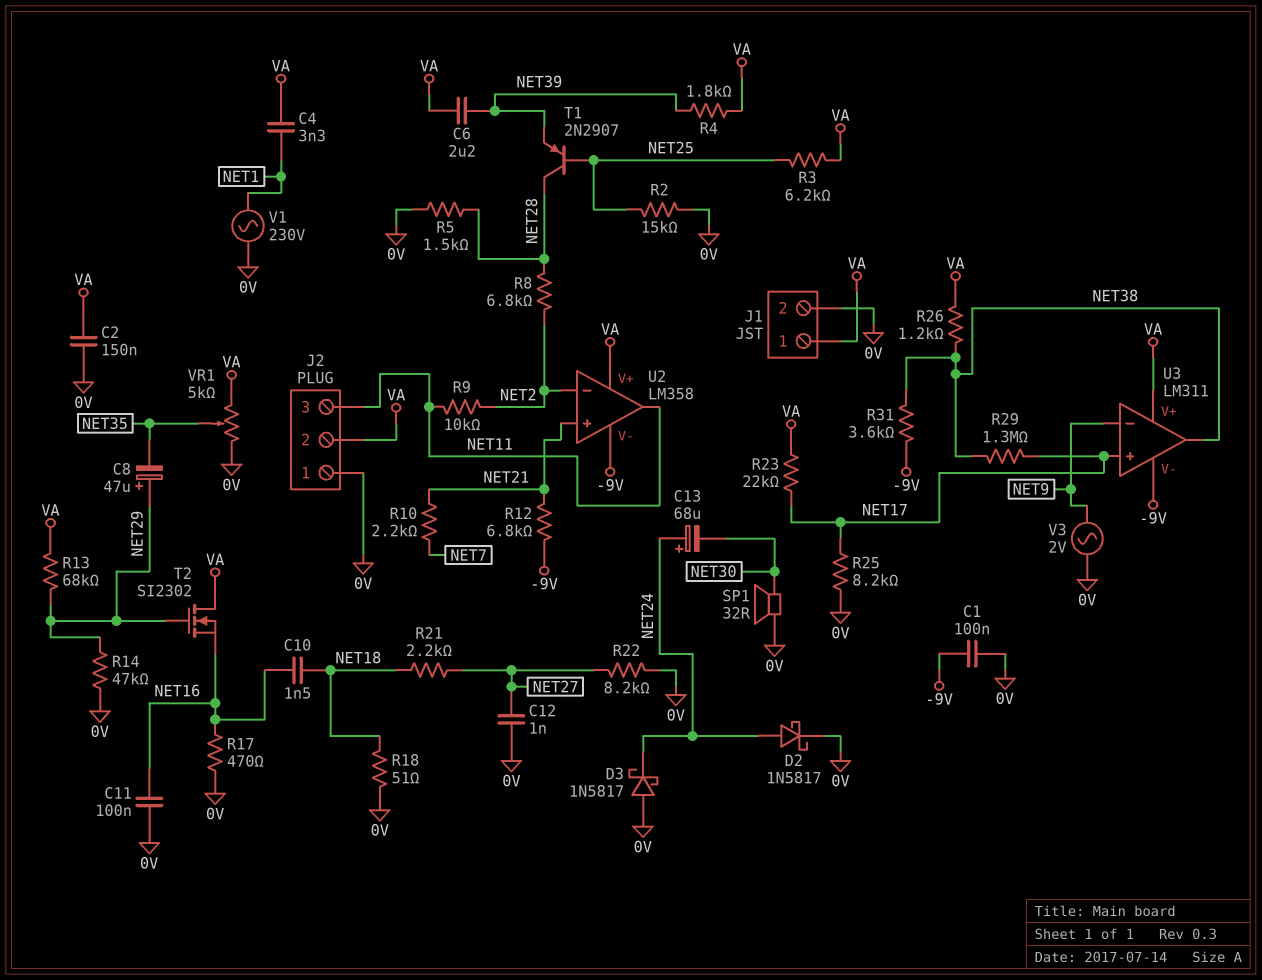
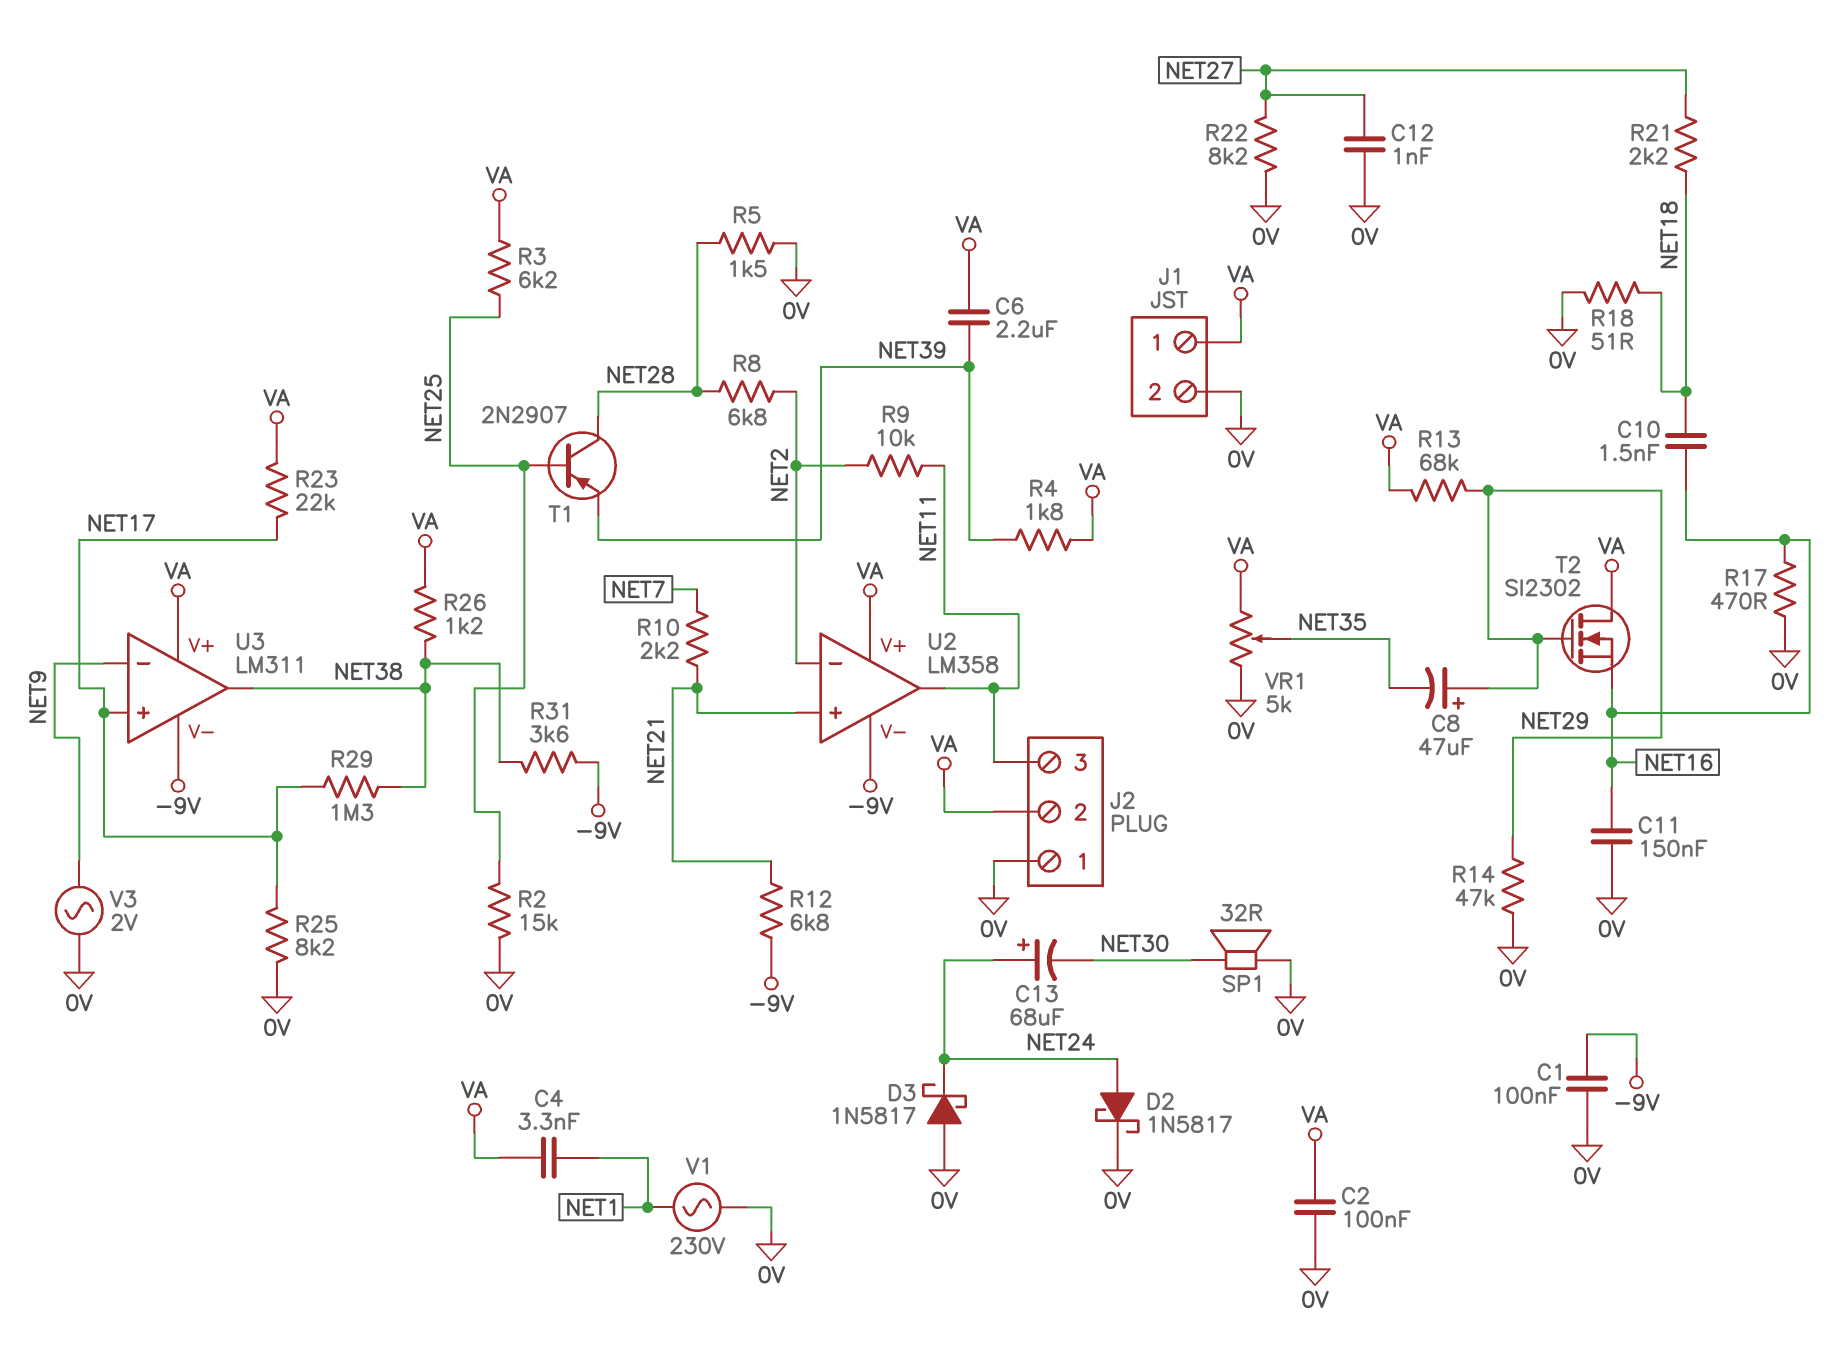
C2: 150nF (0V, VA) -> 100nF (0V, VA)
C11: 100nF (0V, NET16) -> 150nF (0V, NET16)

